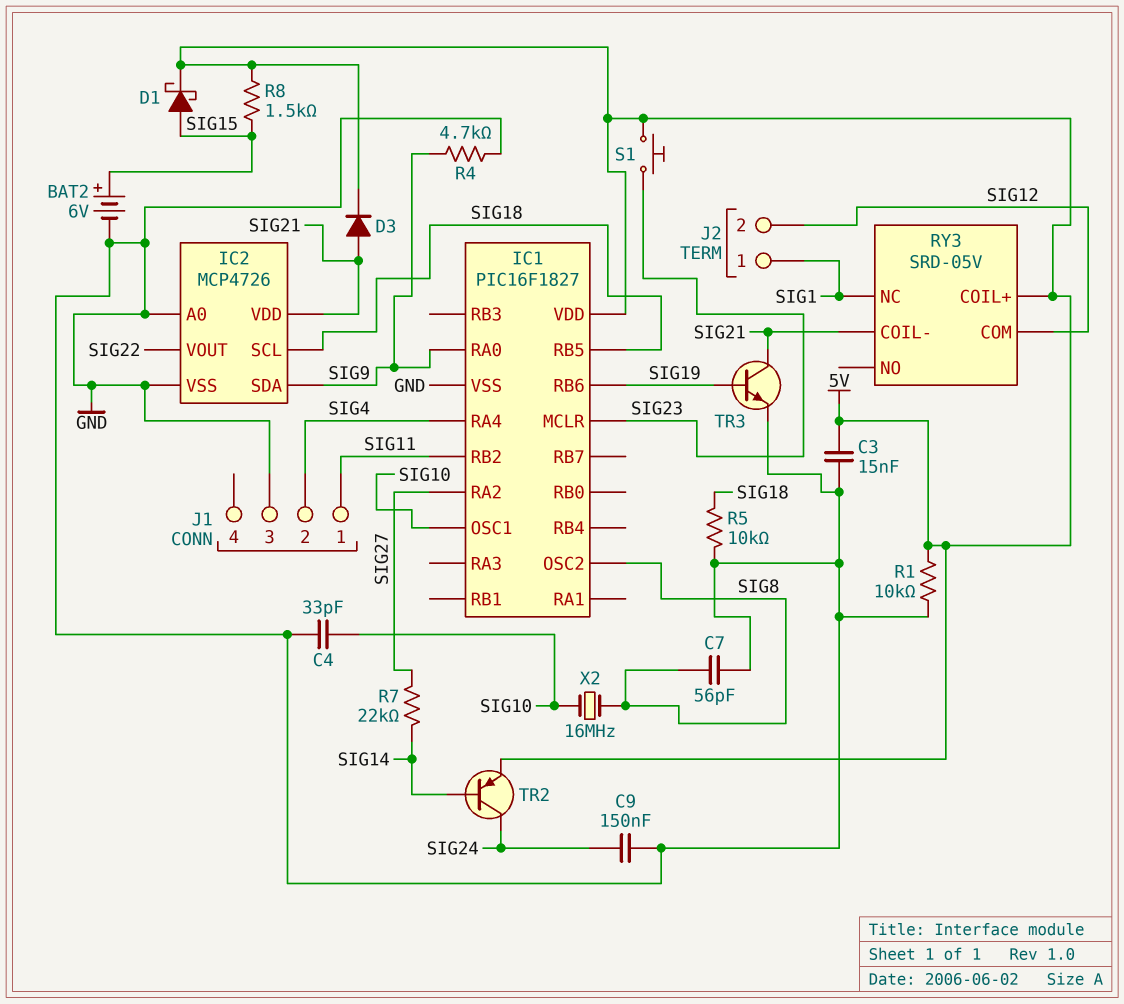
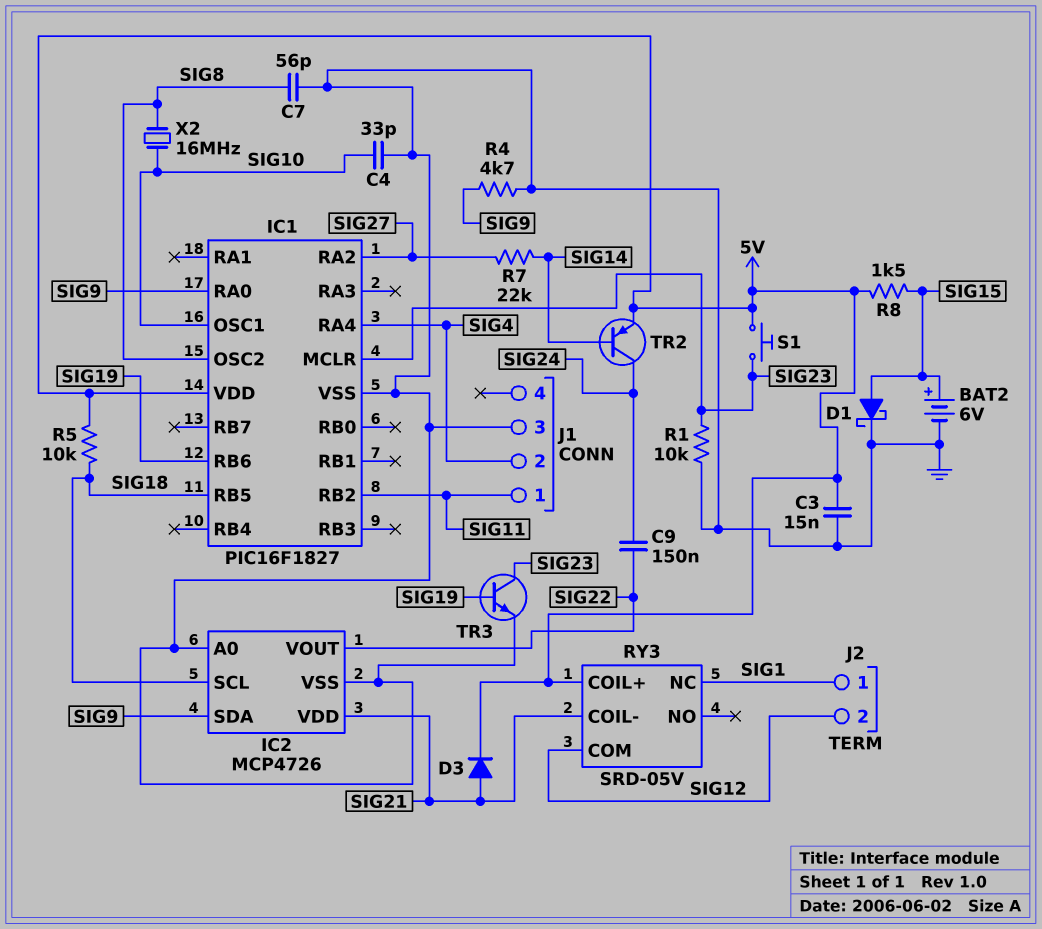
C9: 150nF (GND, SIG24) -> 150nF (SIG22, SIG24)
D1: schottky (A SIG15, K 5V) -> schottky (A SIG15, K GND)
R1: 10k (5V, GND) -> 10k (GND, SIG23)
R5: 10k (GND, SIG18) -> 10k (5V, SIG18)
TR3: NPN (B SIG19, C SIG21, E GND) -> NPN (B SIG19, C SIG23, E GND)

